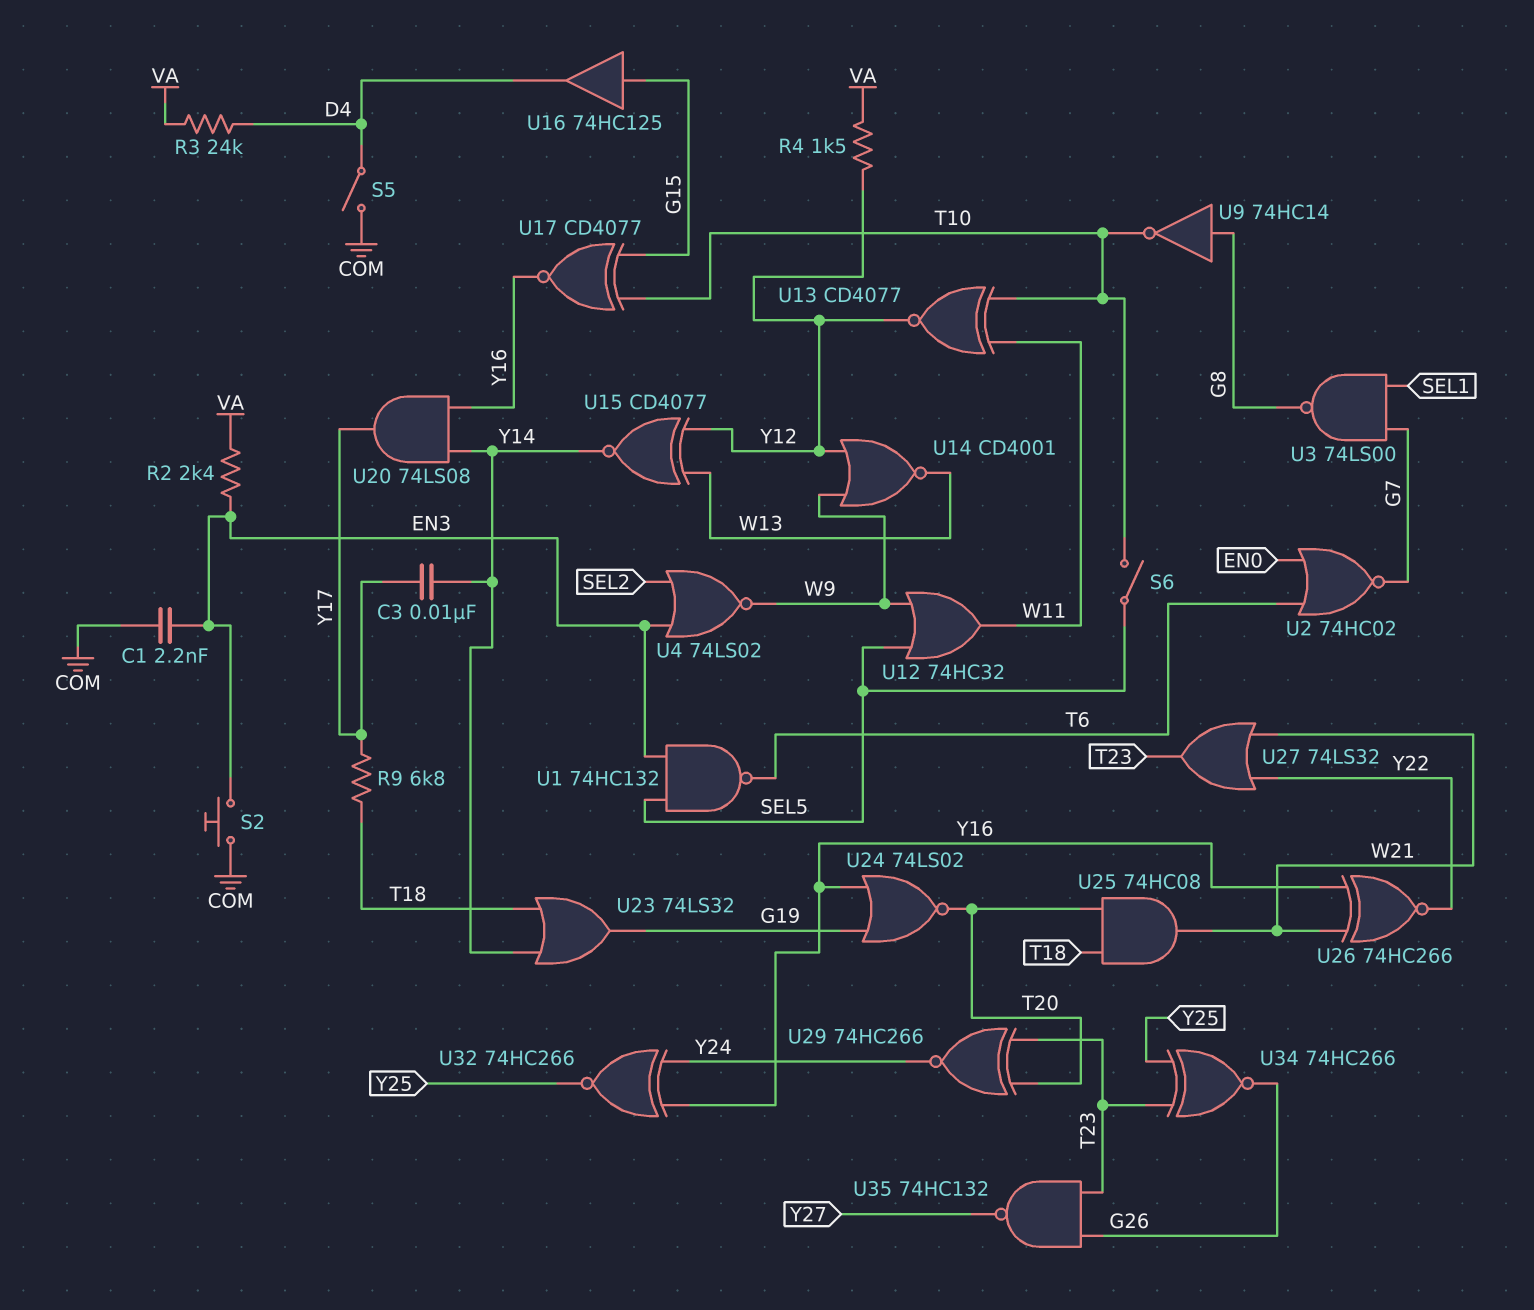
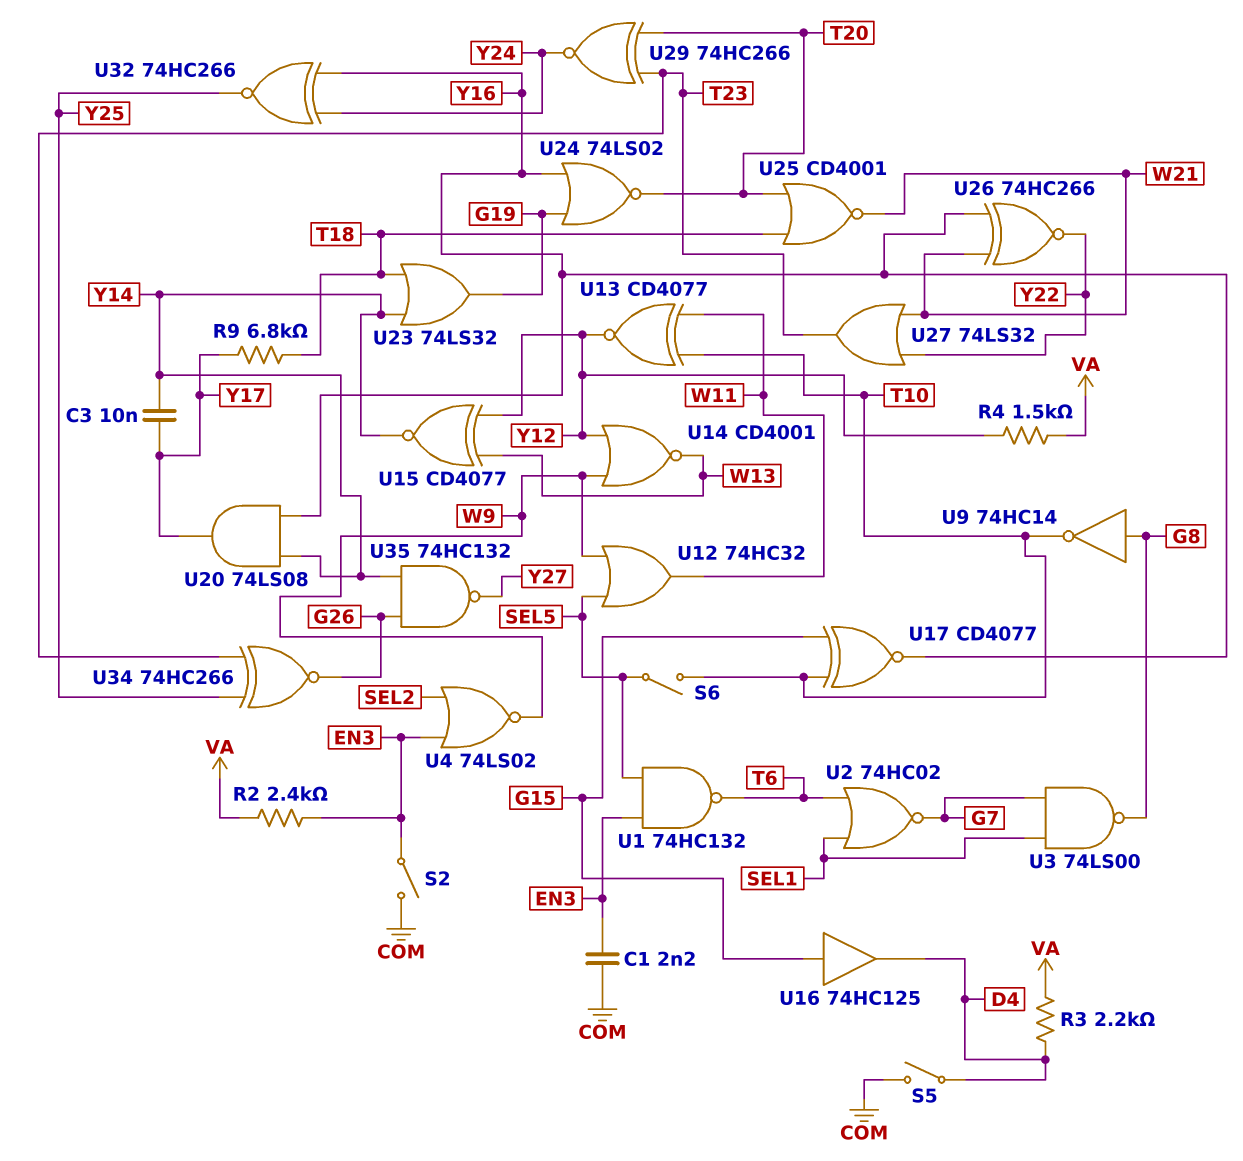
R3: 24k (D4, VA) -> 2.2k (D4, VA)
S2: button (COM, EN3) -> switch (COM, EN3)
U2: NOR 74HC02 (in EN0, in T6, out G7) -> NOR 74HC02 (in SEL1, in T6, out G7)
U25: AND 74HC08 (in T18, in T20, out W21) -> NOR CD4001 (in T18, in T20, out W21)
U35: NAND 74HC132 (in G26, in T23, out Y27) -> NAND 74HC132 (in G26, in Y14, out Y27)

